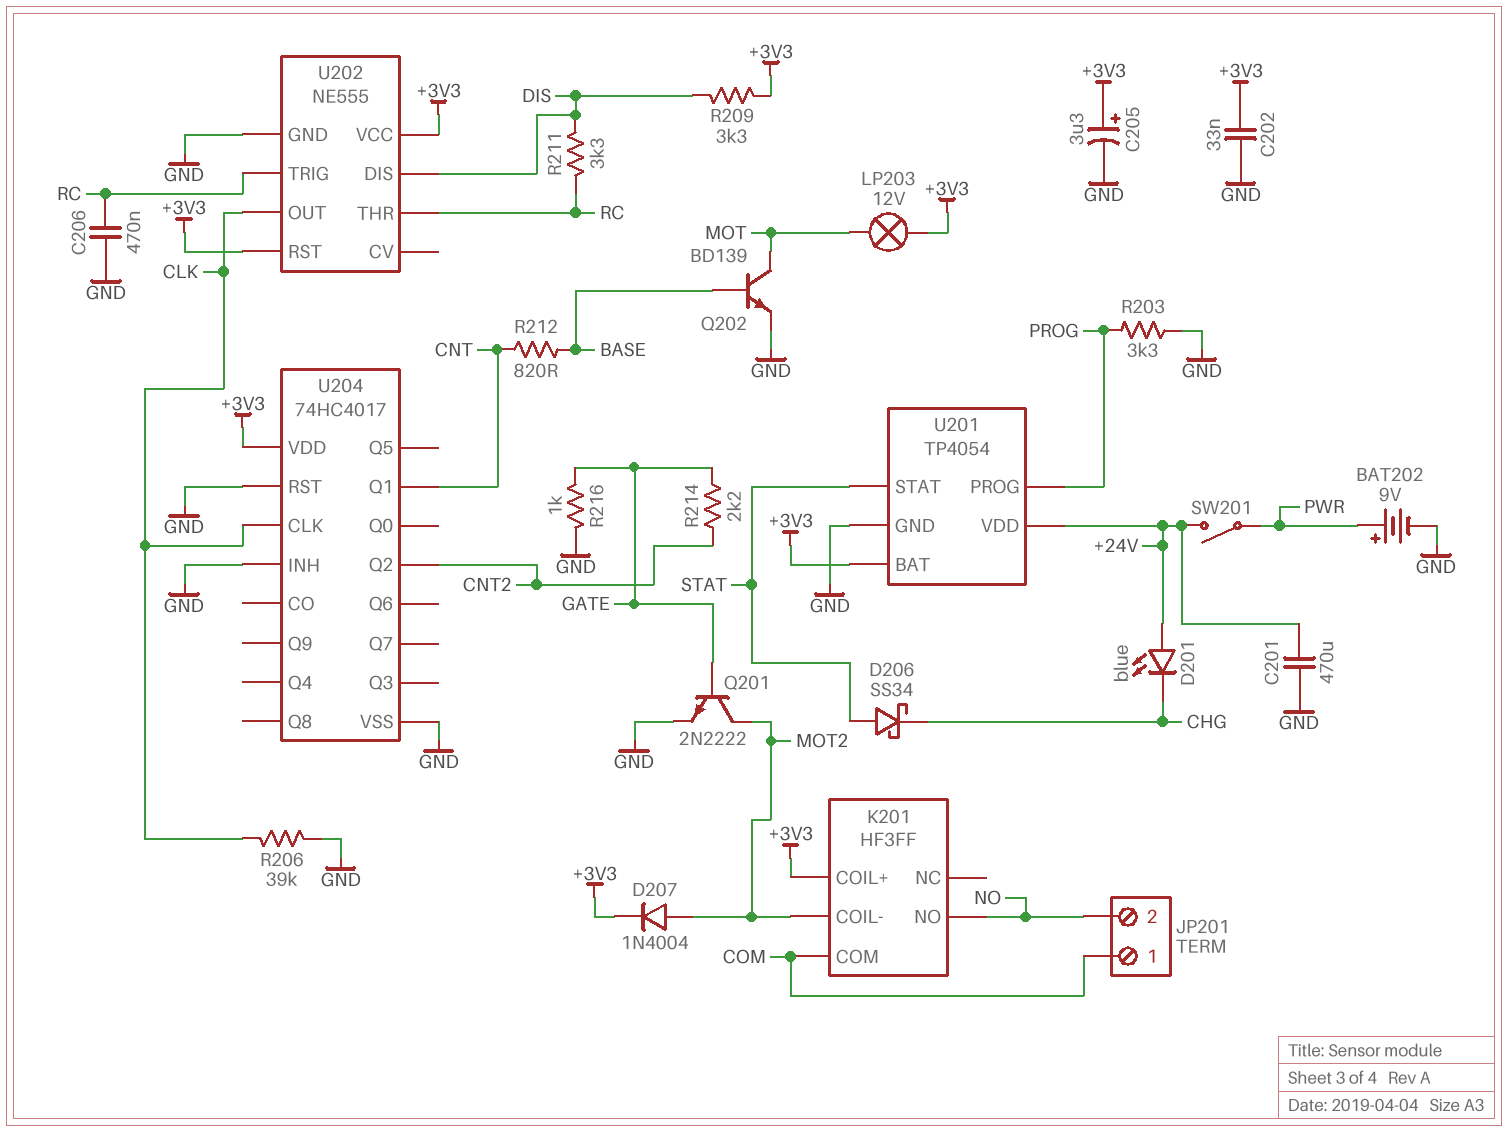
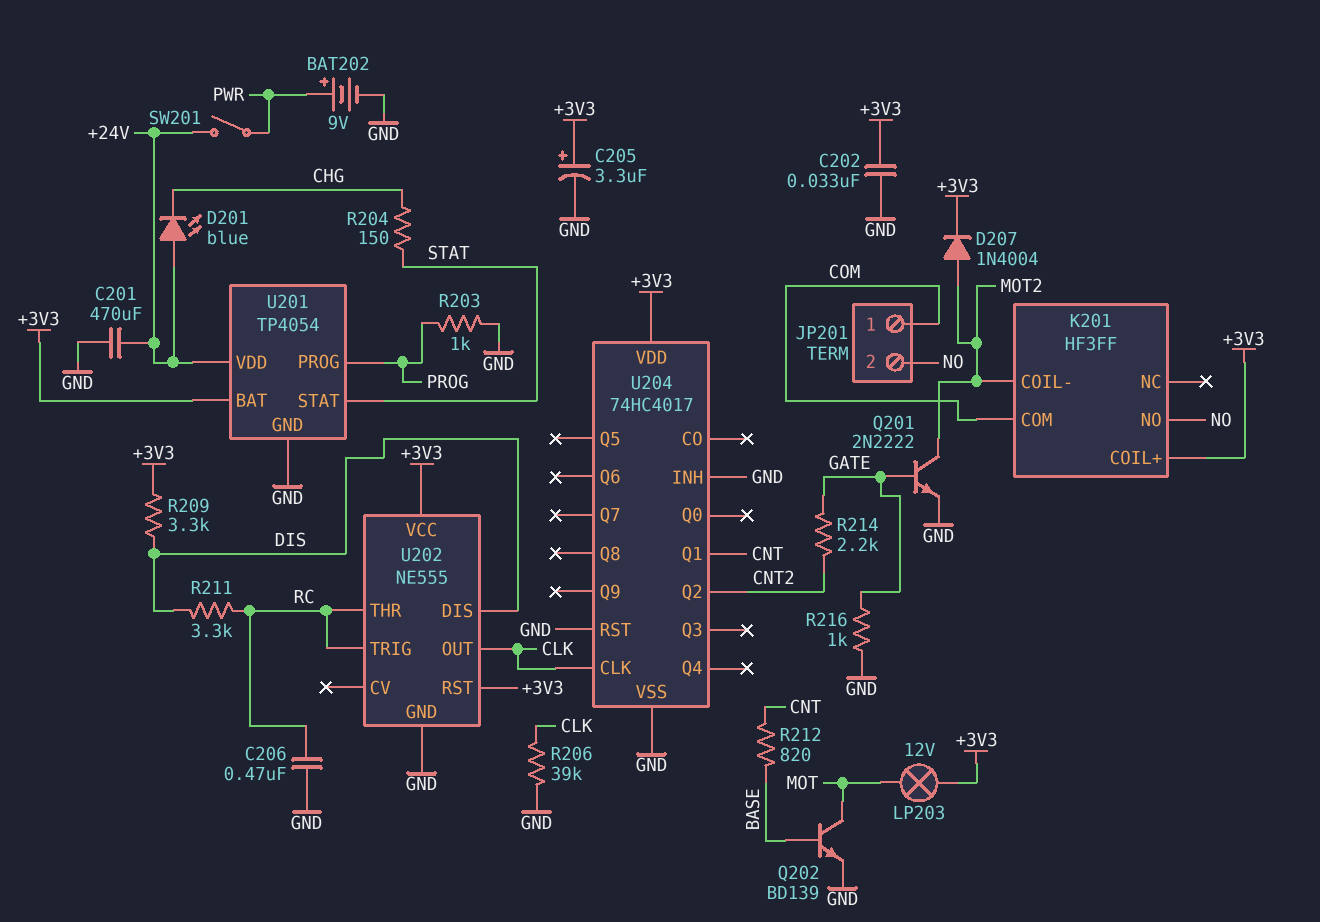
D206: schottky SS34 (A STAT, K CHG) -> none
R203: 3.3k (GND, PROG) -> 1k (GND, PROG)
R204: none -> 150 (CHG, STAT)

